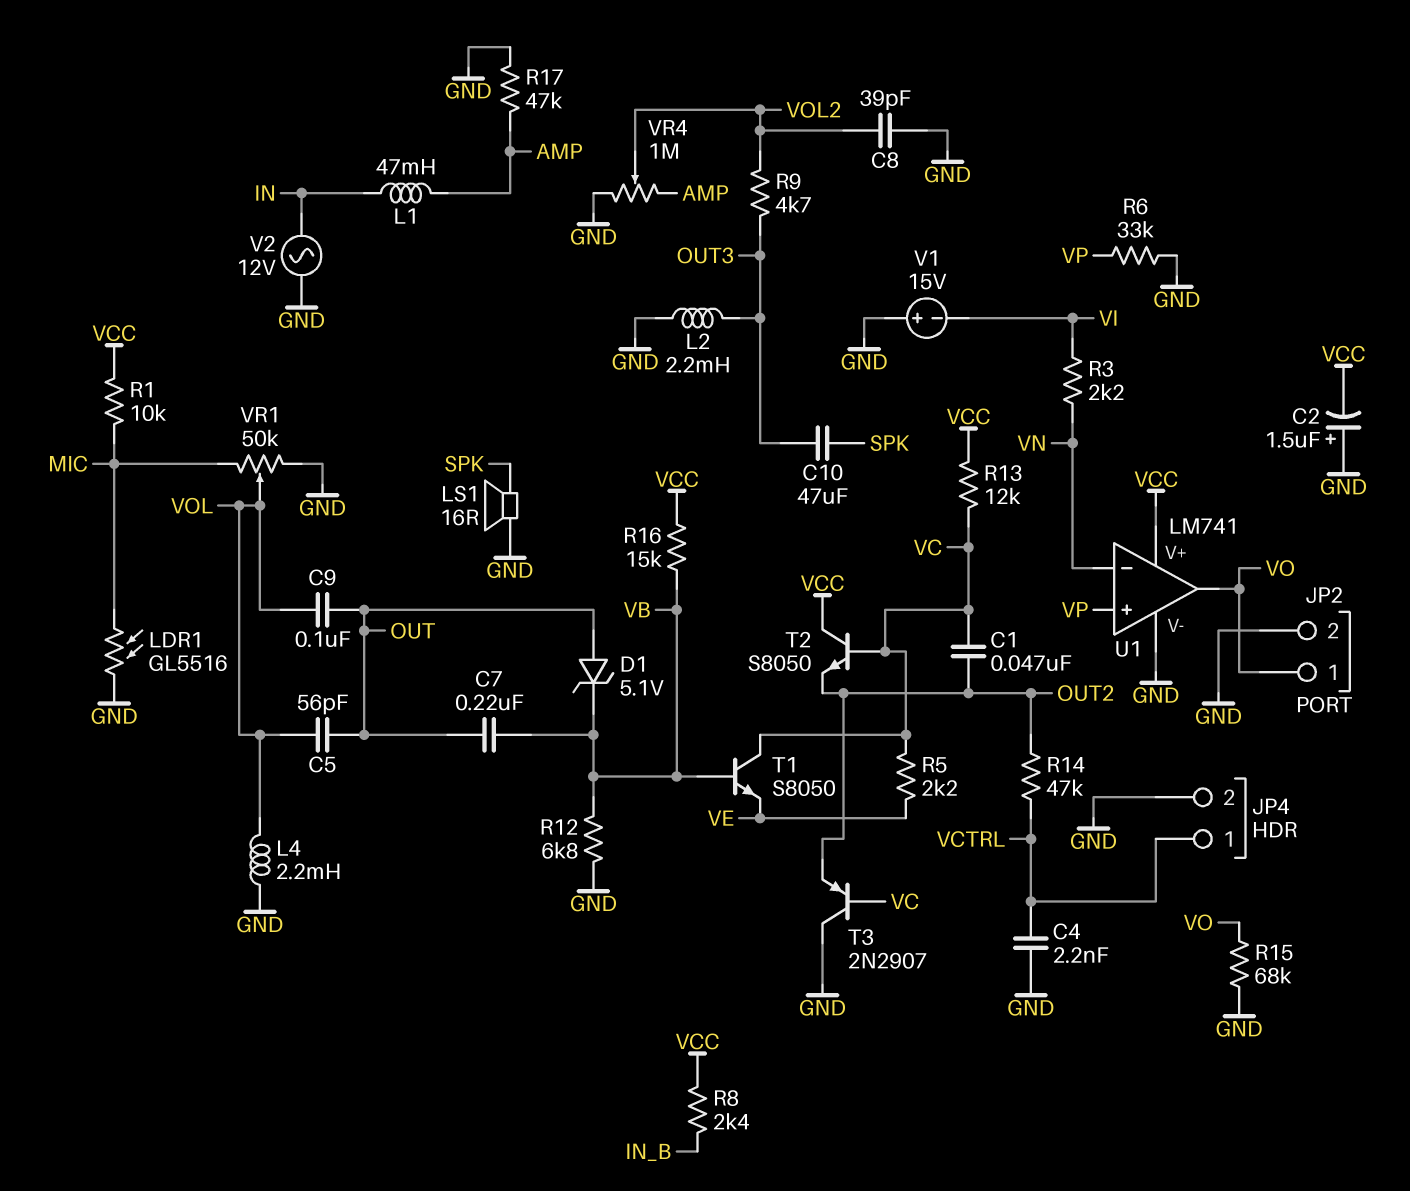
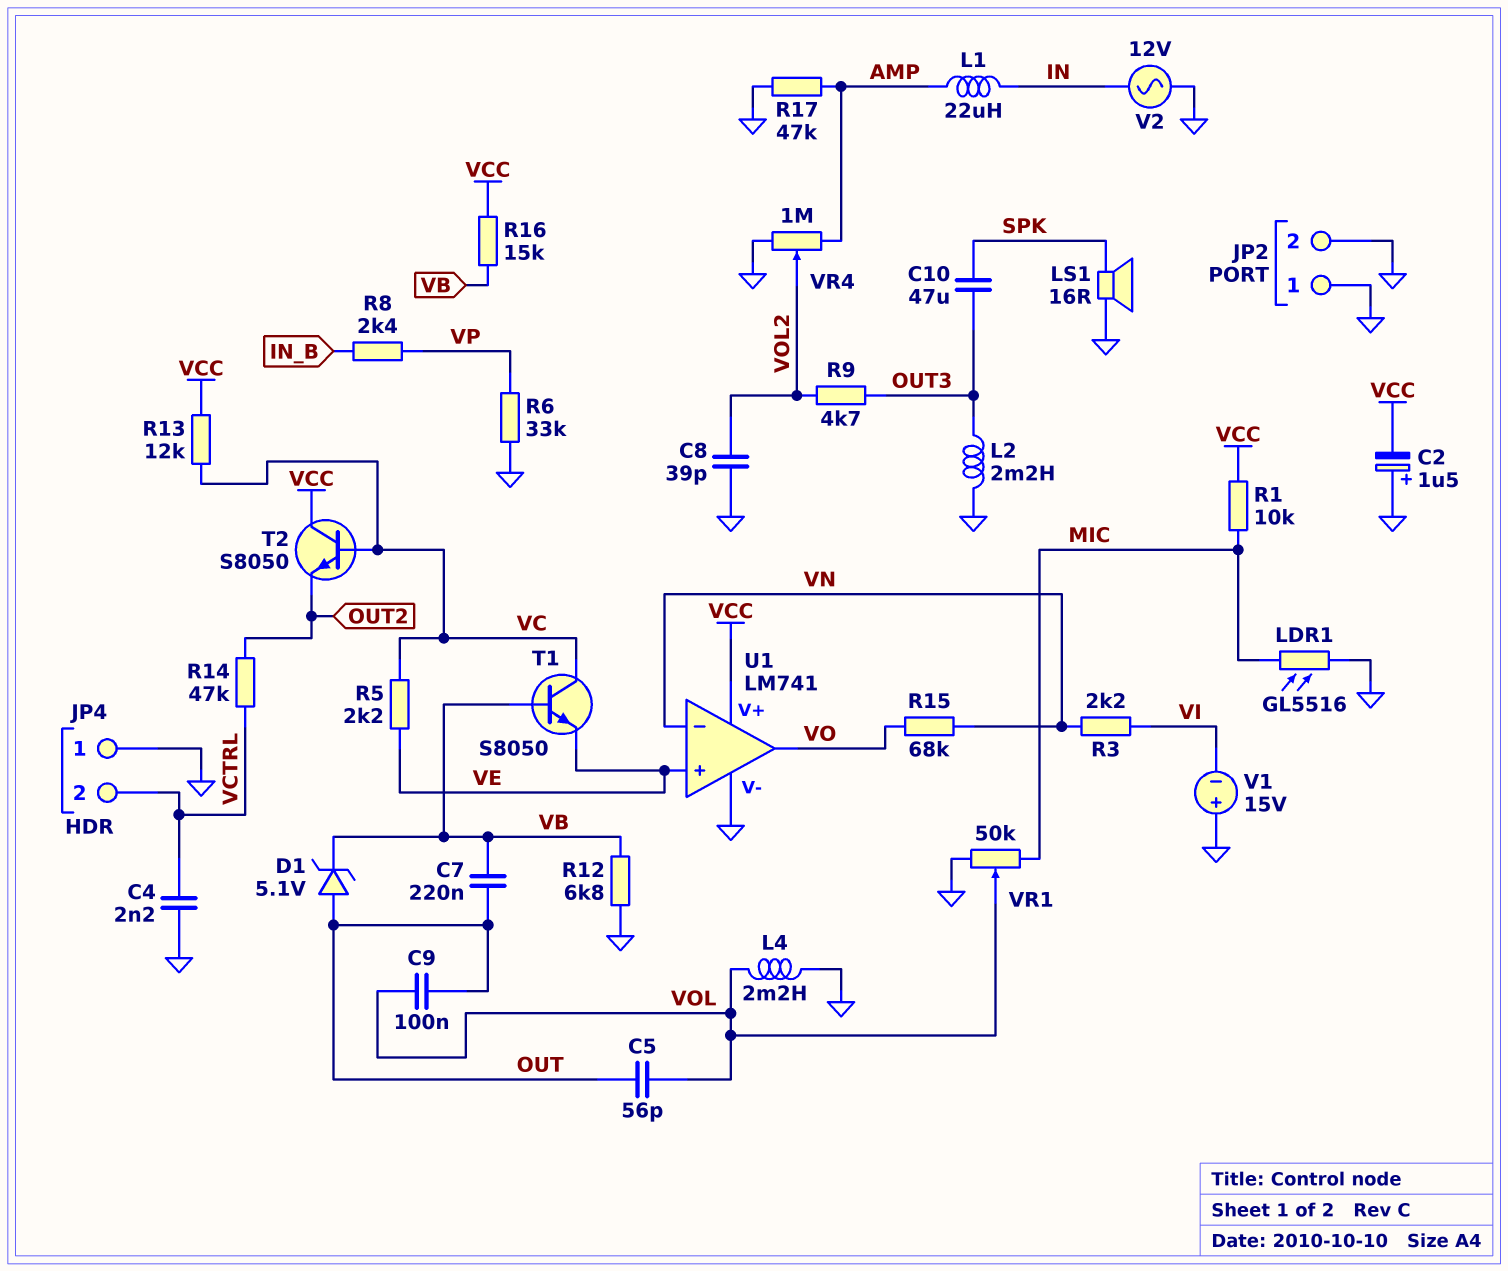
C1: 47nF (OUT2, VC) -> none
JP2 pin 1: VO -> GND
JP4 pin 1: VCTRL -> GND
JP4 pin 2: GND -> VCTRL
L1: 47mH (AMP, IN) -> 22uH (AMP, IN)
R8: 2.4k (IN_B, VCC) -> 2.4k (IN_B, VP)
R15: 68k (GND, VO) -> 68k (VN, VO)
T3: PNP 2N2907 (B VC, C GND, E OUT2) -> none
U1 pin in+: VP -> VE

